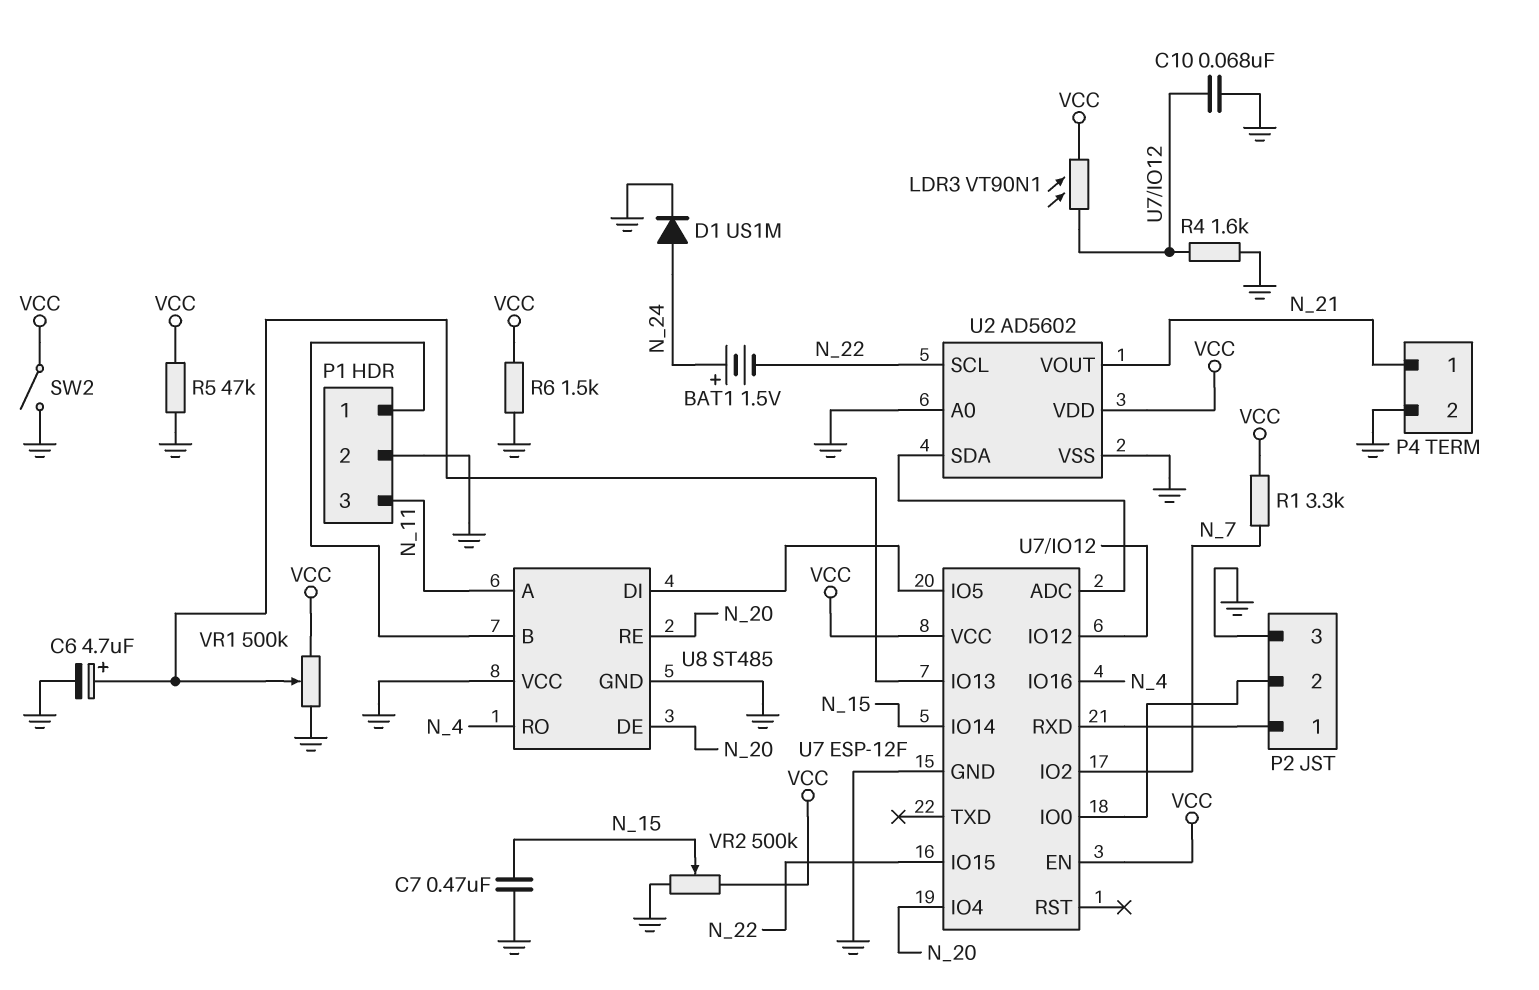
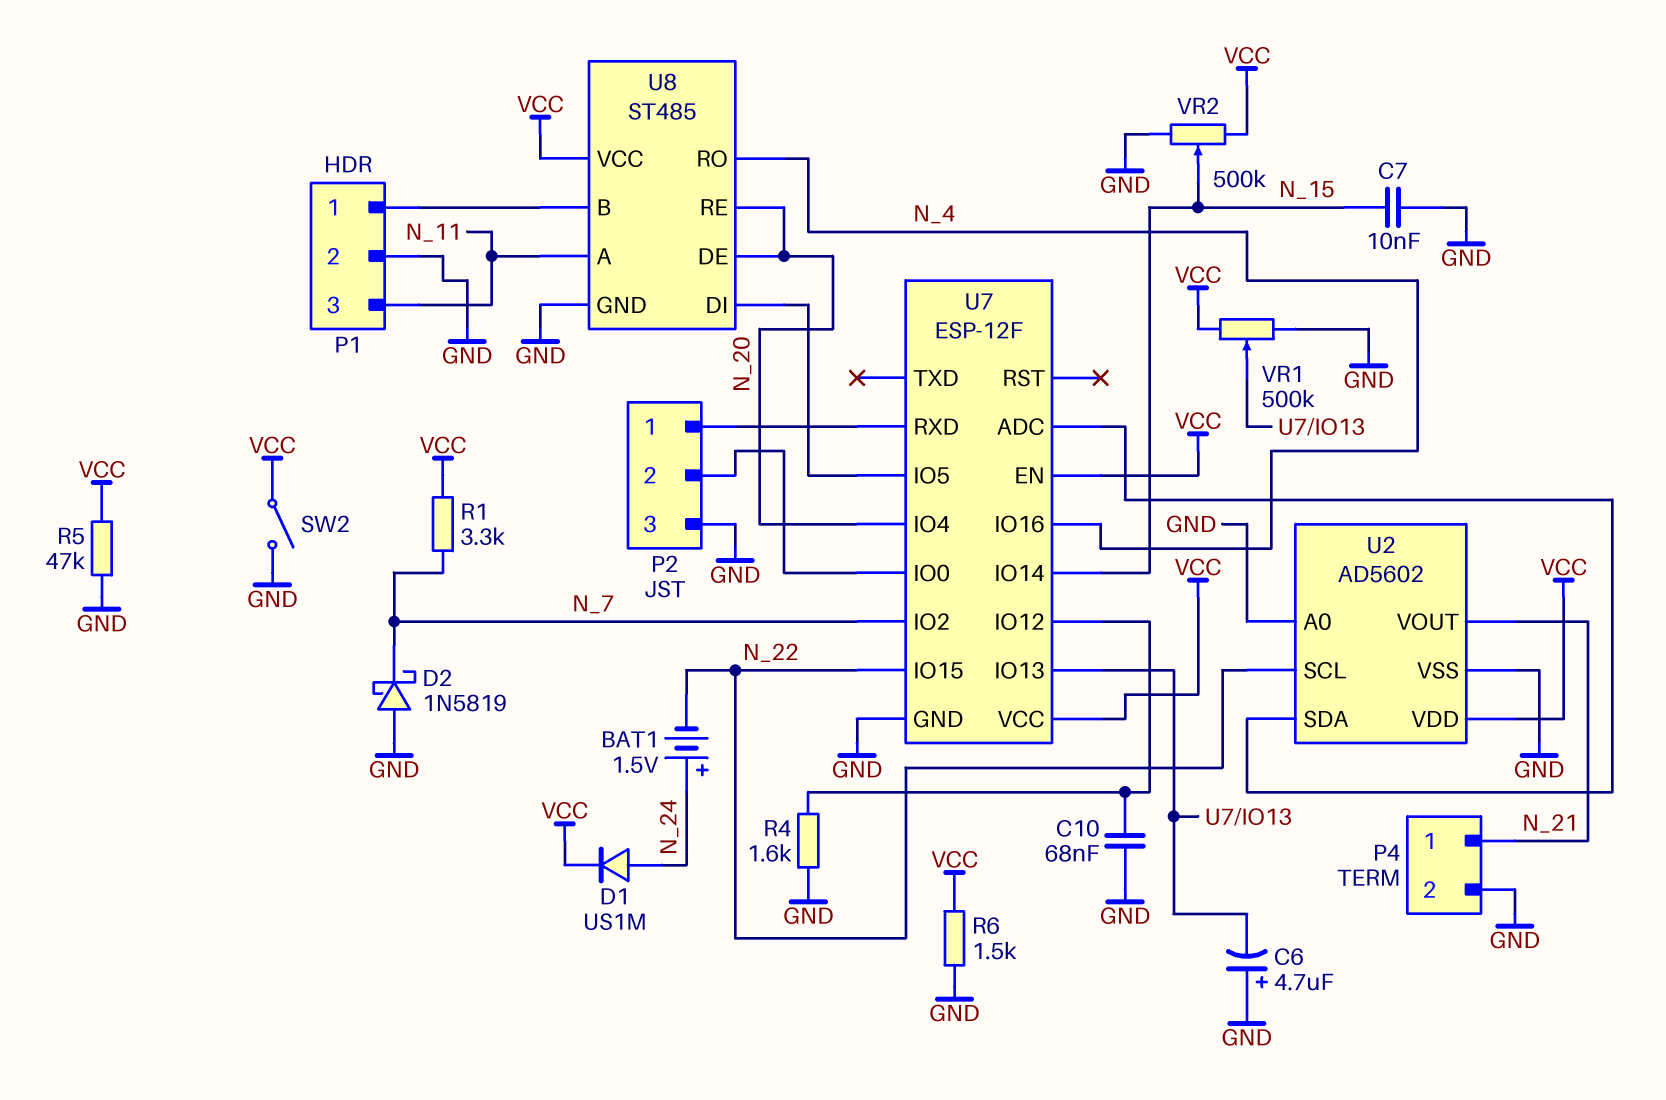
C6: 4.7uF (plus U7/IO13, minus GND) -> 4.7uF (plus GND, minus U7/IO13)
C7: 470nF (GND, N_15) -> 10nF (GND, N_15)
D1: diode US1M (A N_24, K GND) -> diode US1M (A N_24, K VCC)
D2: none -> schottky 1N5819 (A GND, K N_7)
LDR3: VT90N1 (U7/IO12, VCC) -> none
U8 pin VCC: GND -> VCC

